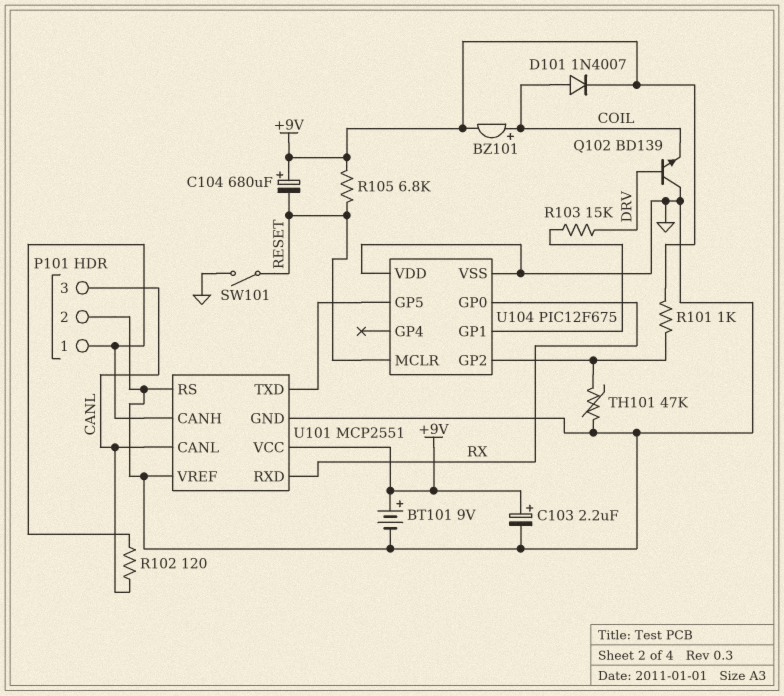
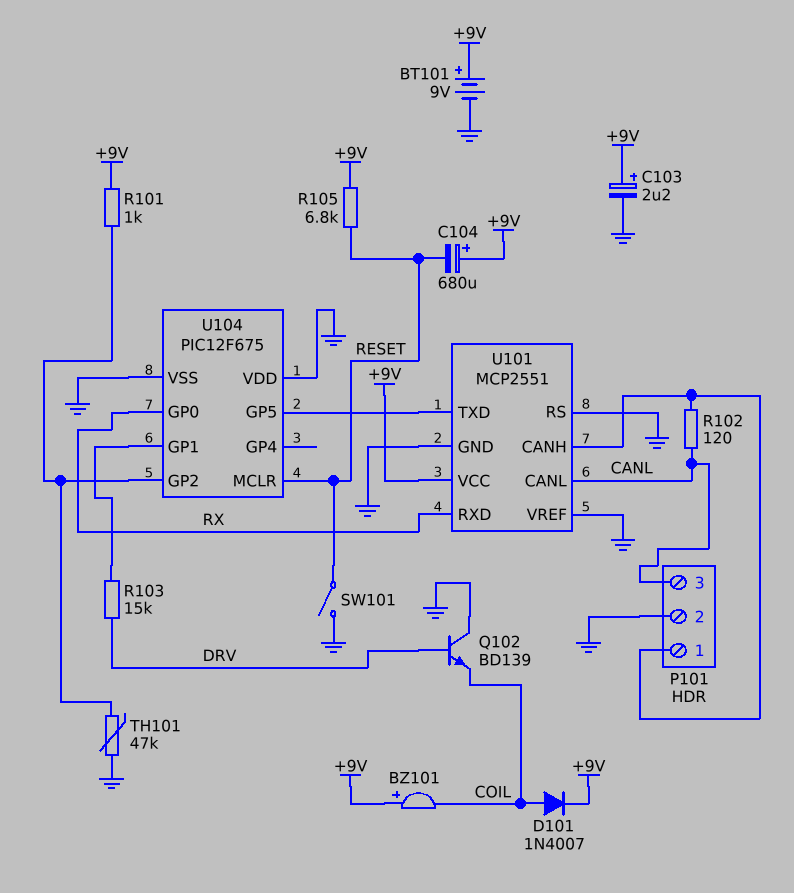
BZ101: buzzer (plus COIL, minus +9V) -> buzzer (plus +9V, minus COIL)

